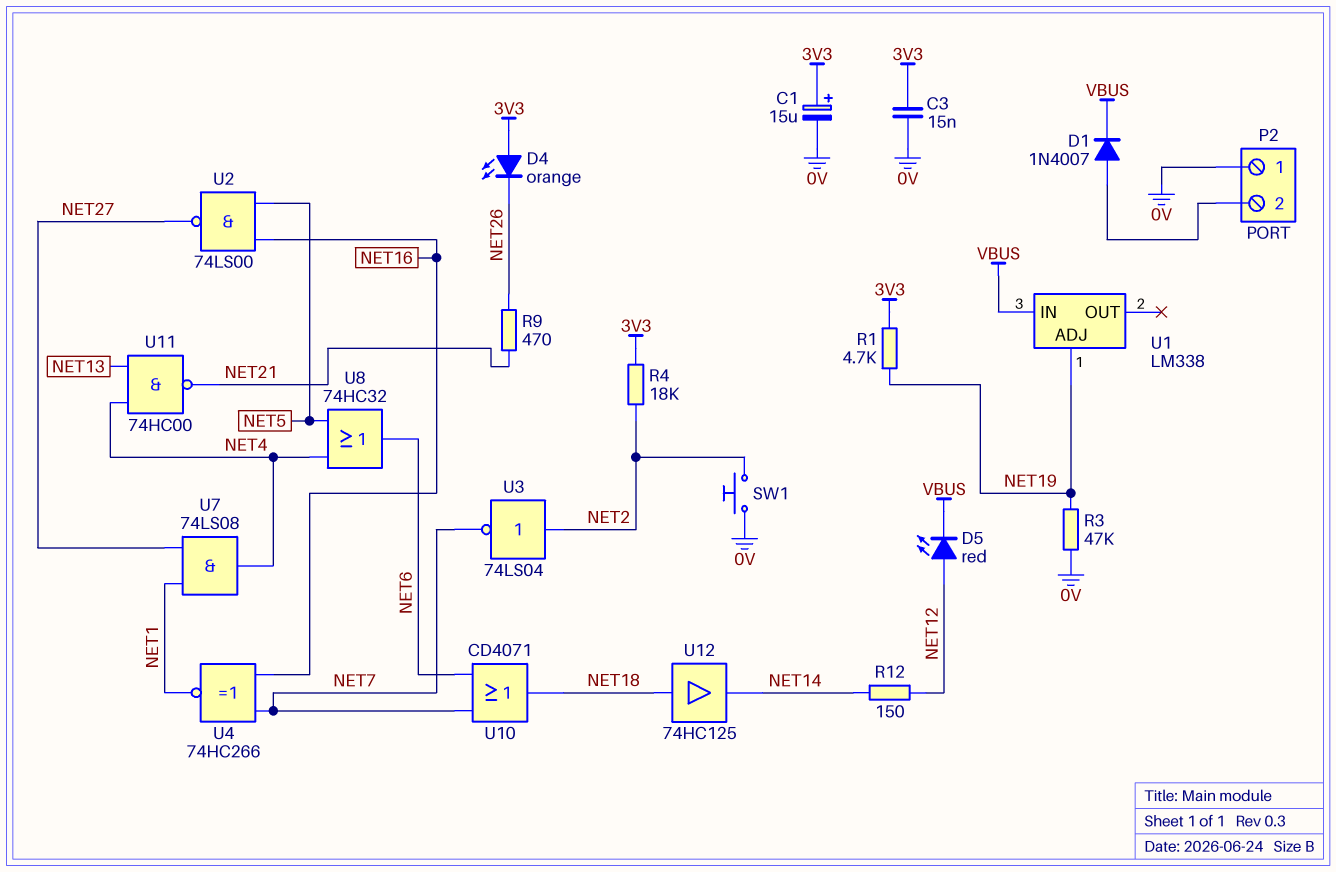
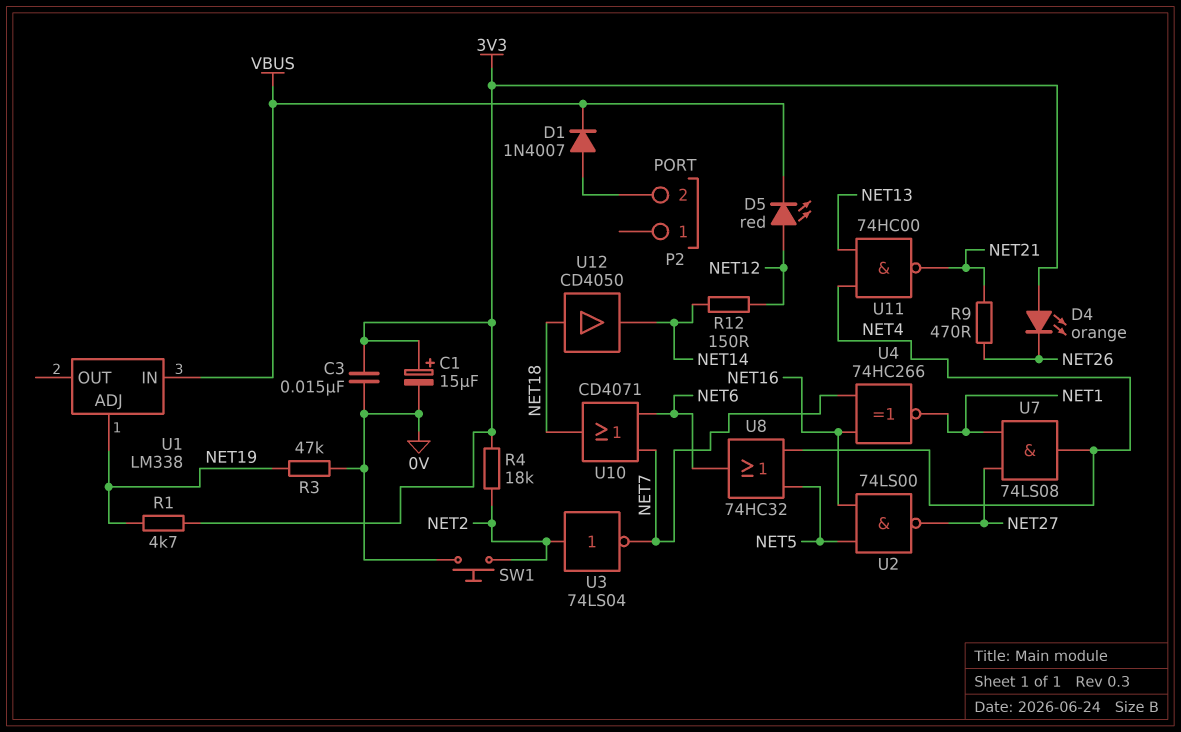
P2 pin 1: 0V -> none
U12: buffer 74HC125 (in NET18, out NET14) -> buffer CD4050 (in NET18, out NET14)

